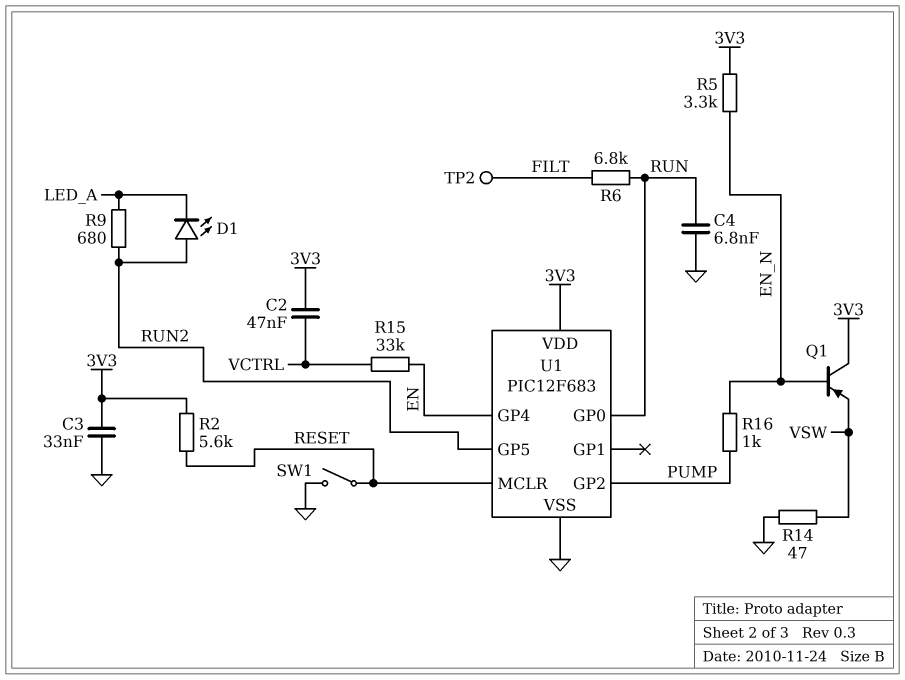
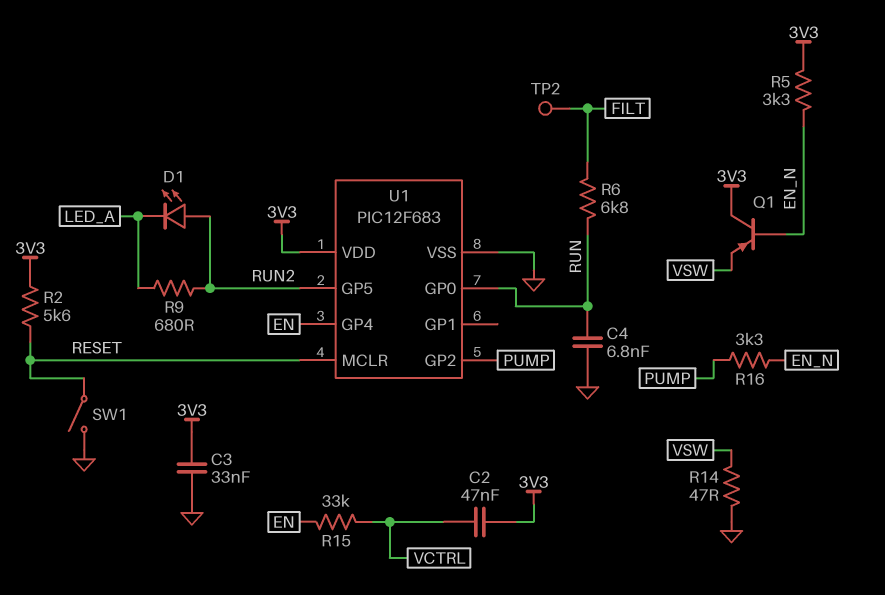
R16: 1k (EN_N, PUMP) -> 3.3k (EN_N, PUMP)

